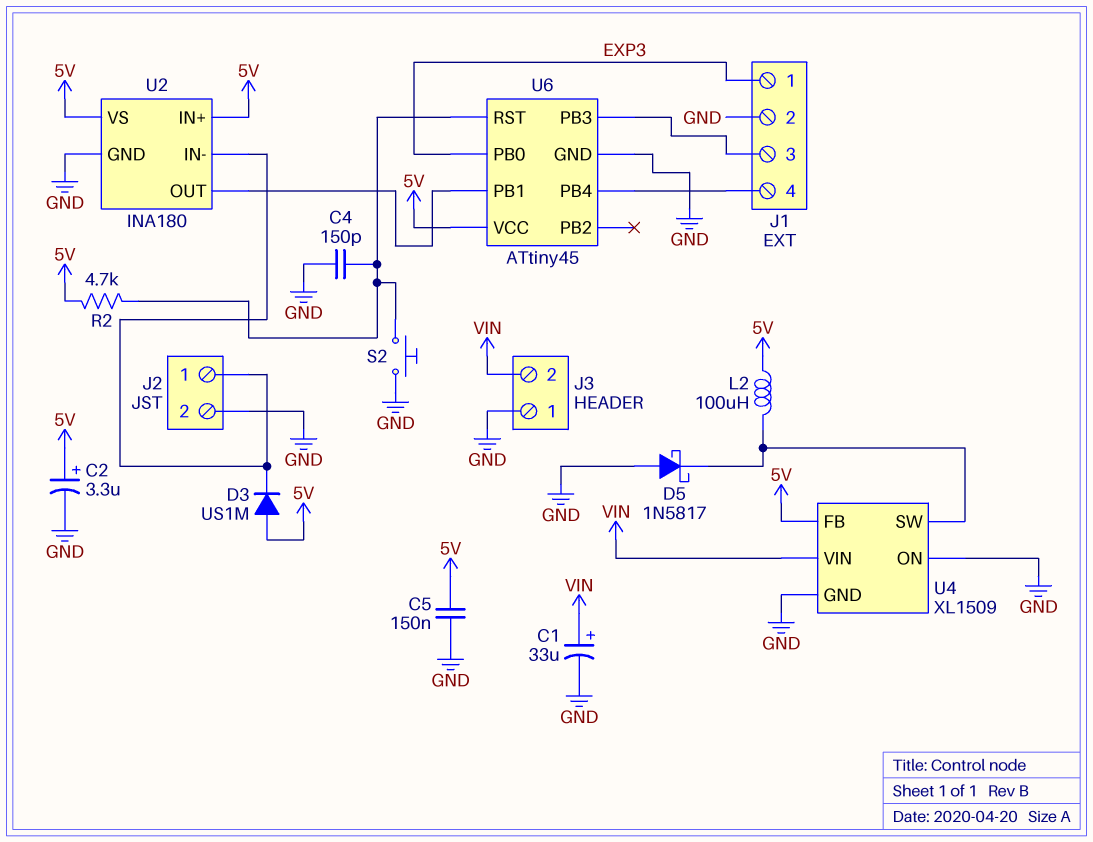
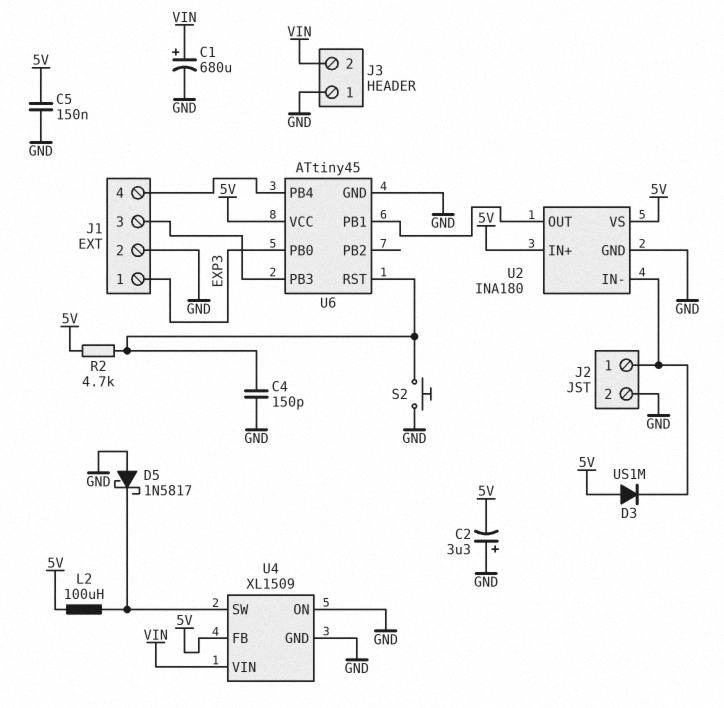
C1: 33uF (plus VIN, minus GND) -> 680uF (plus VIN, minus GND)
C2: 3.3uF (plus 5V, minus GND) -> 3.3uF (plus GND, minus 5V)

